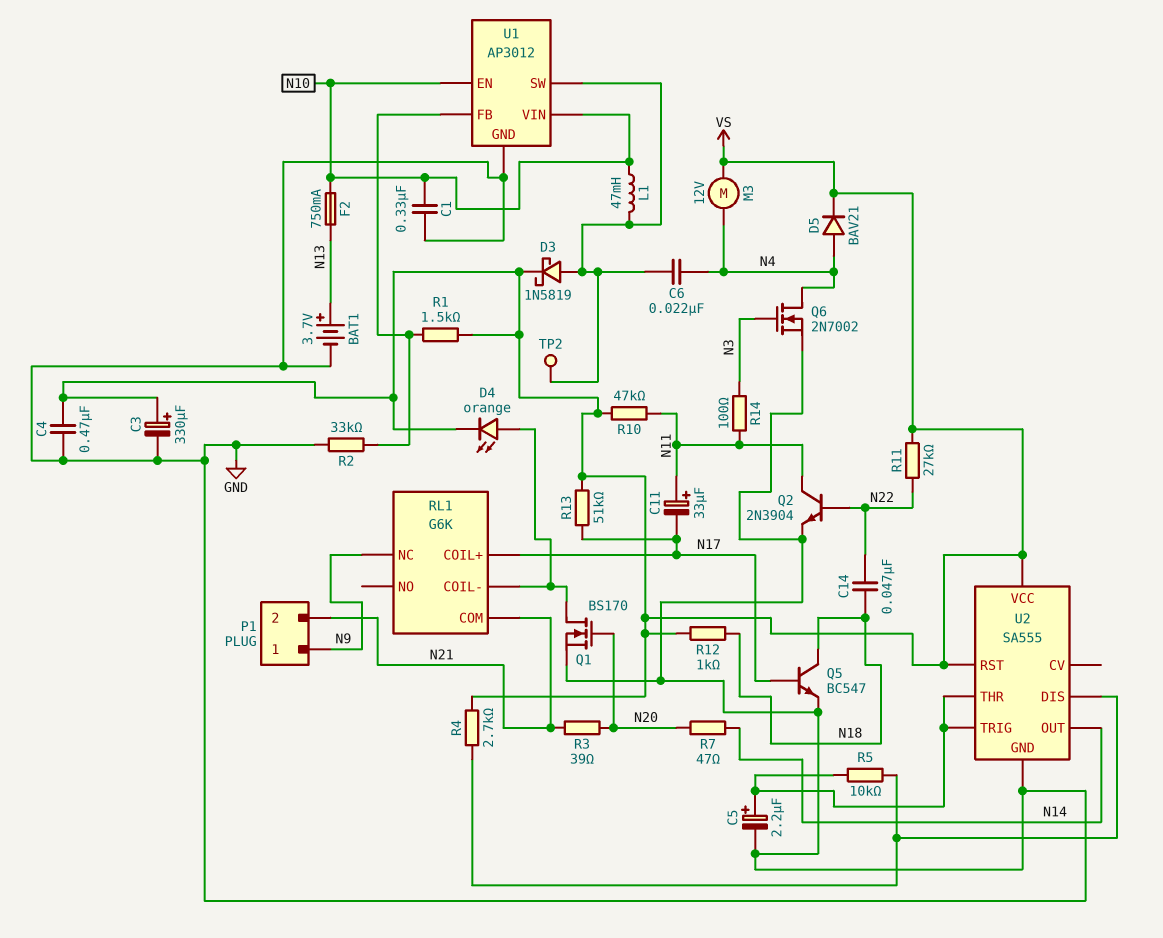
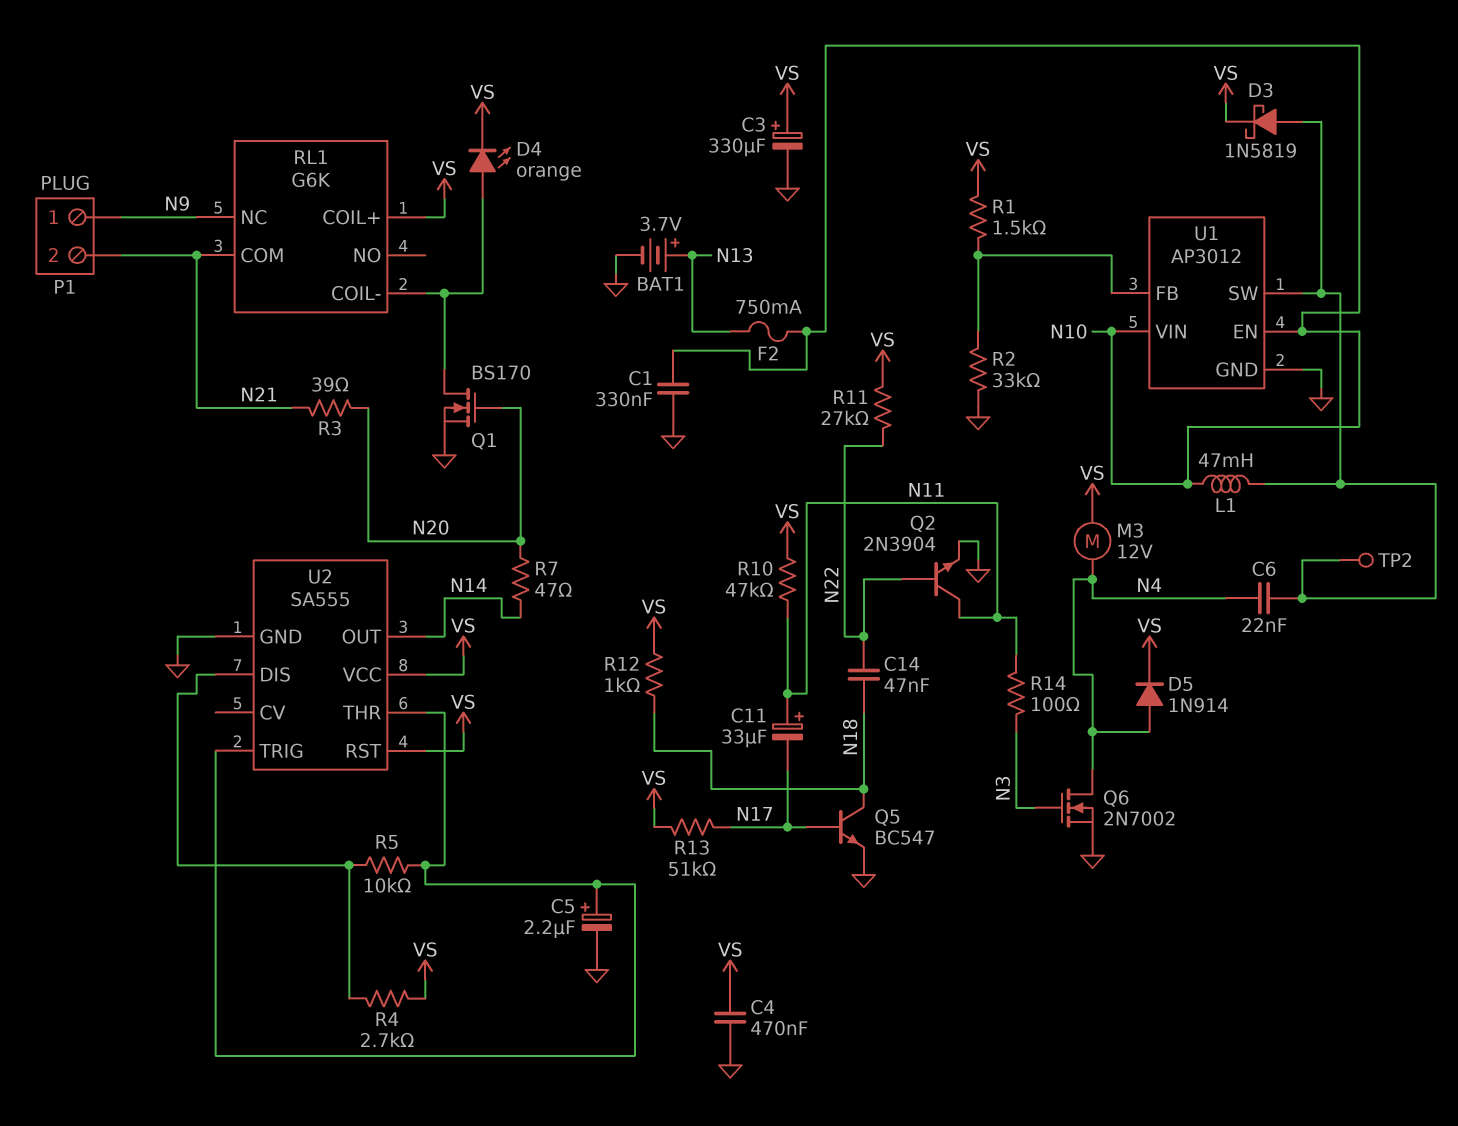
D5: diode BAV21 (A N4, K VS) -> diode 1N914 (A N4, K VS)
RL1 pin COIL+: N17 -> VS

